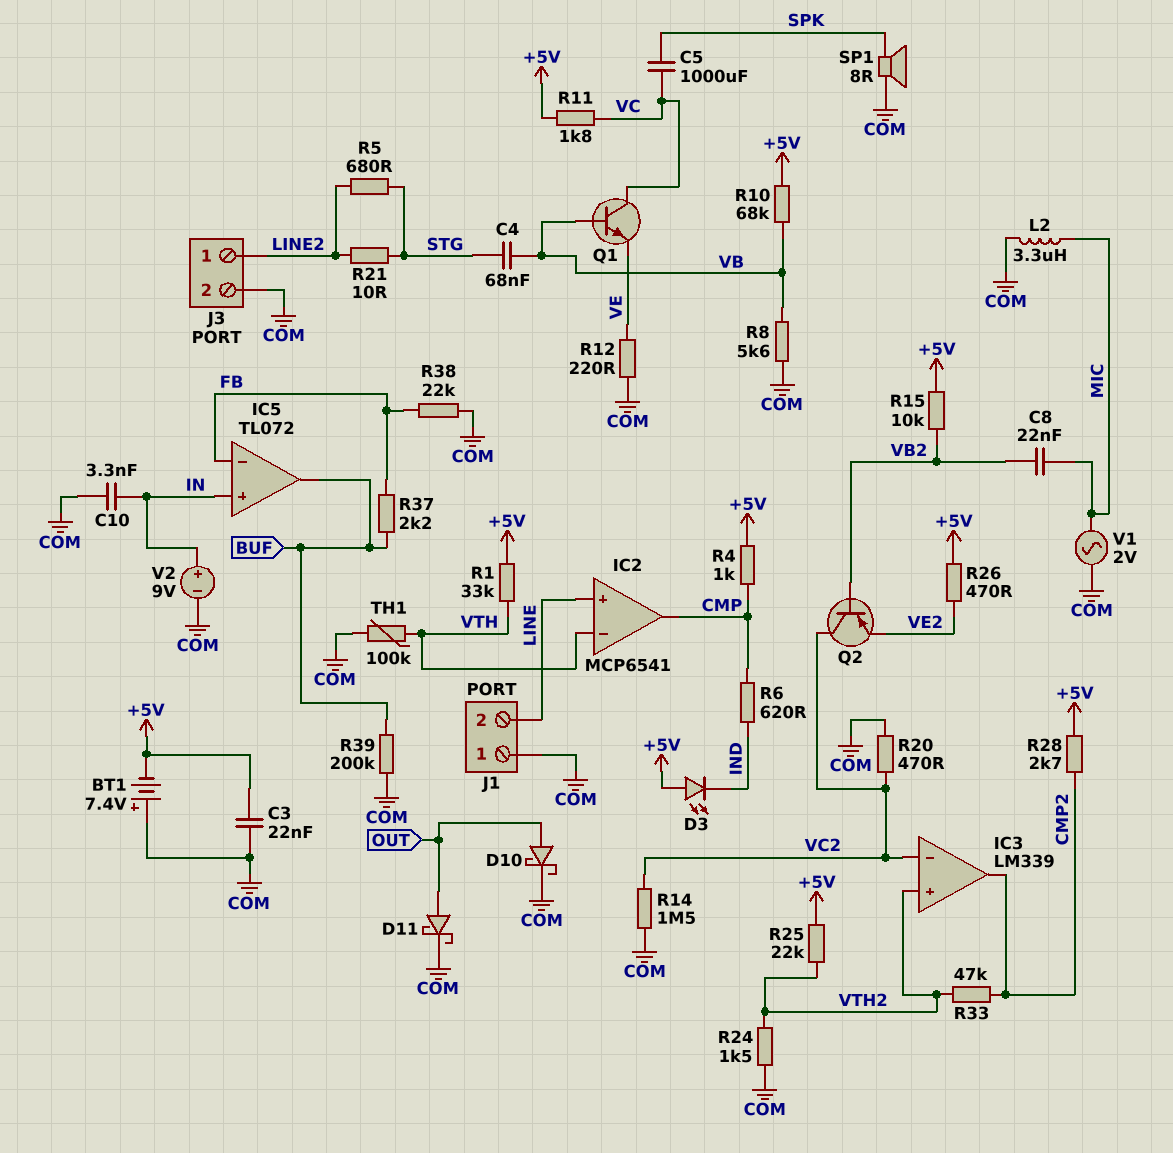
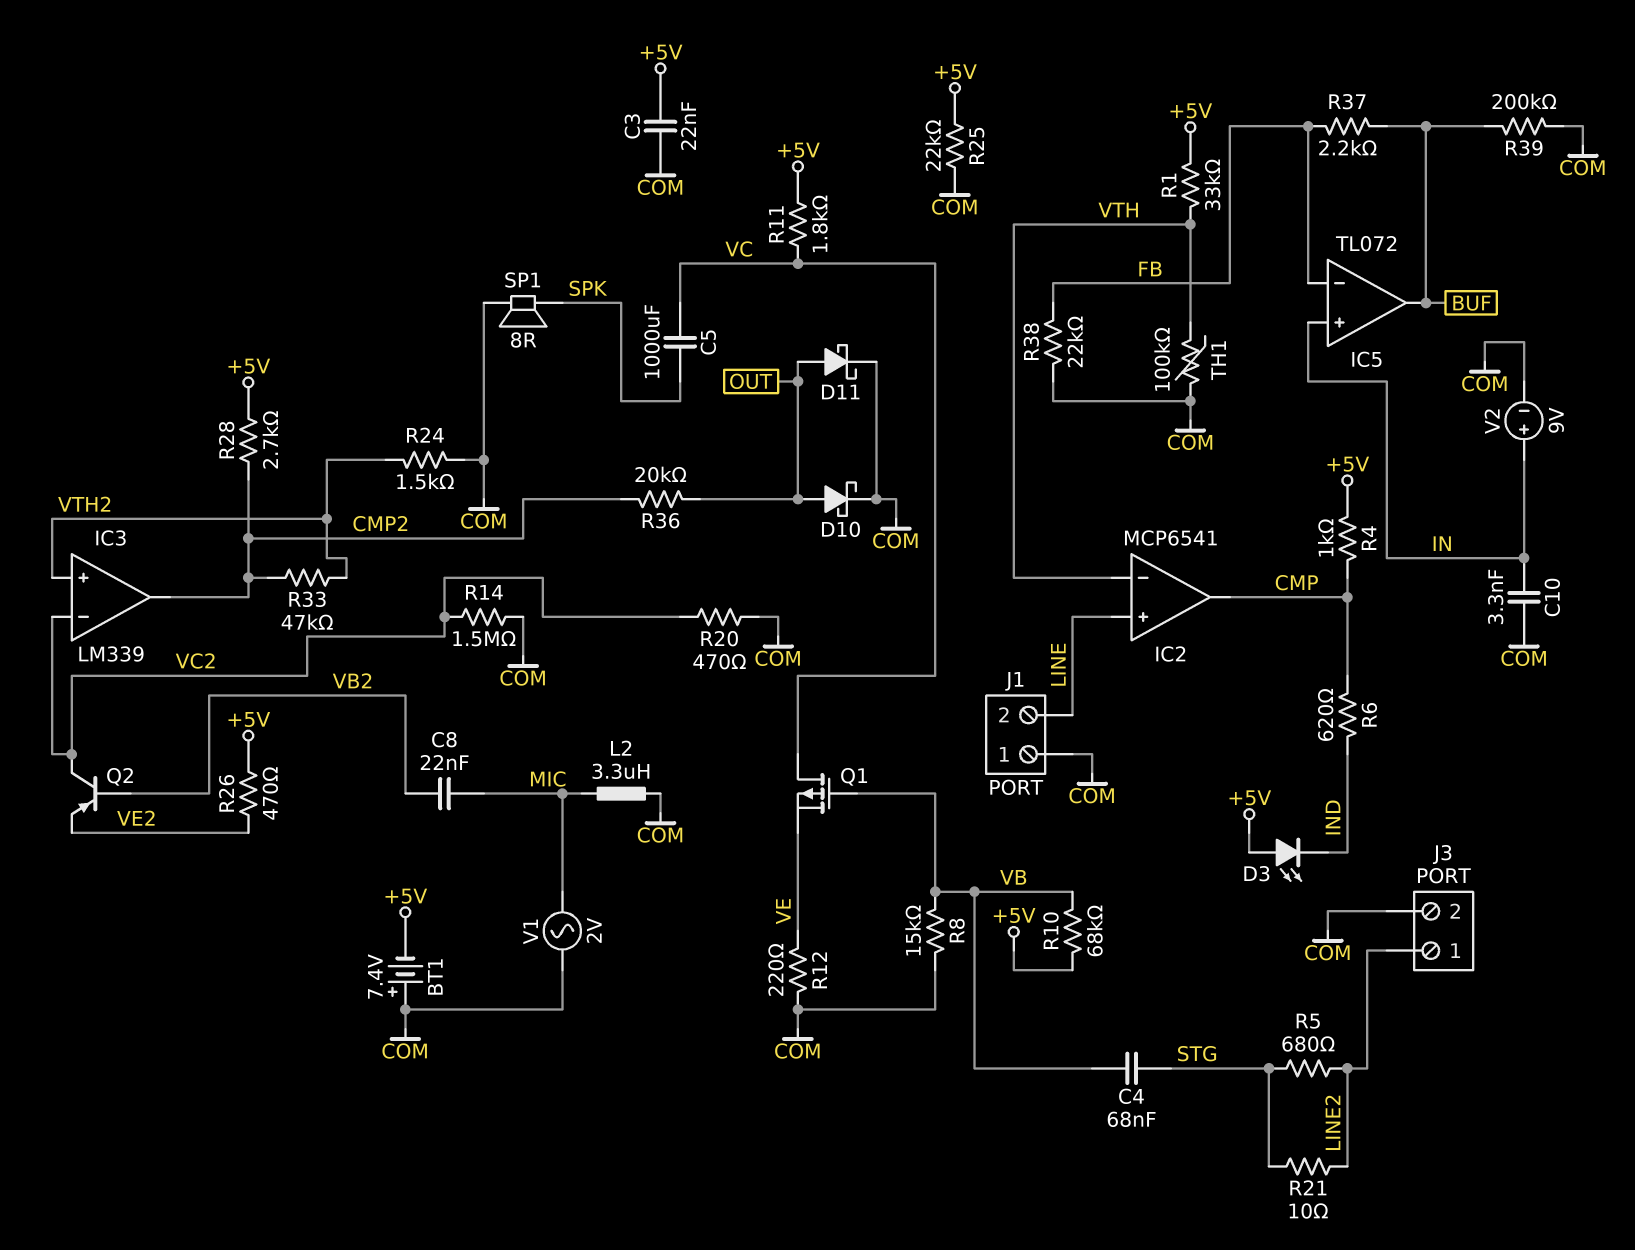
Q1: NPN (B VB, C VC, E VE) -> PMOS (G VB, D VC, S VE)
R8: 5.6k (COM, VB) -> 15k (COM, VB)
R15: 10k (+5V, VB2) -> none
R25: 22k (+5V, VTH2) -> 22k (+5V, COM)
R36: none -> 20k (CMP2, OUT)

